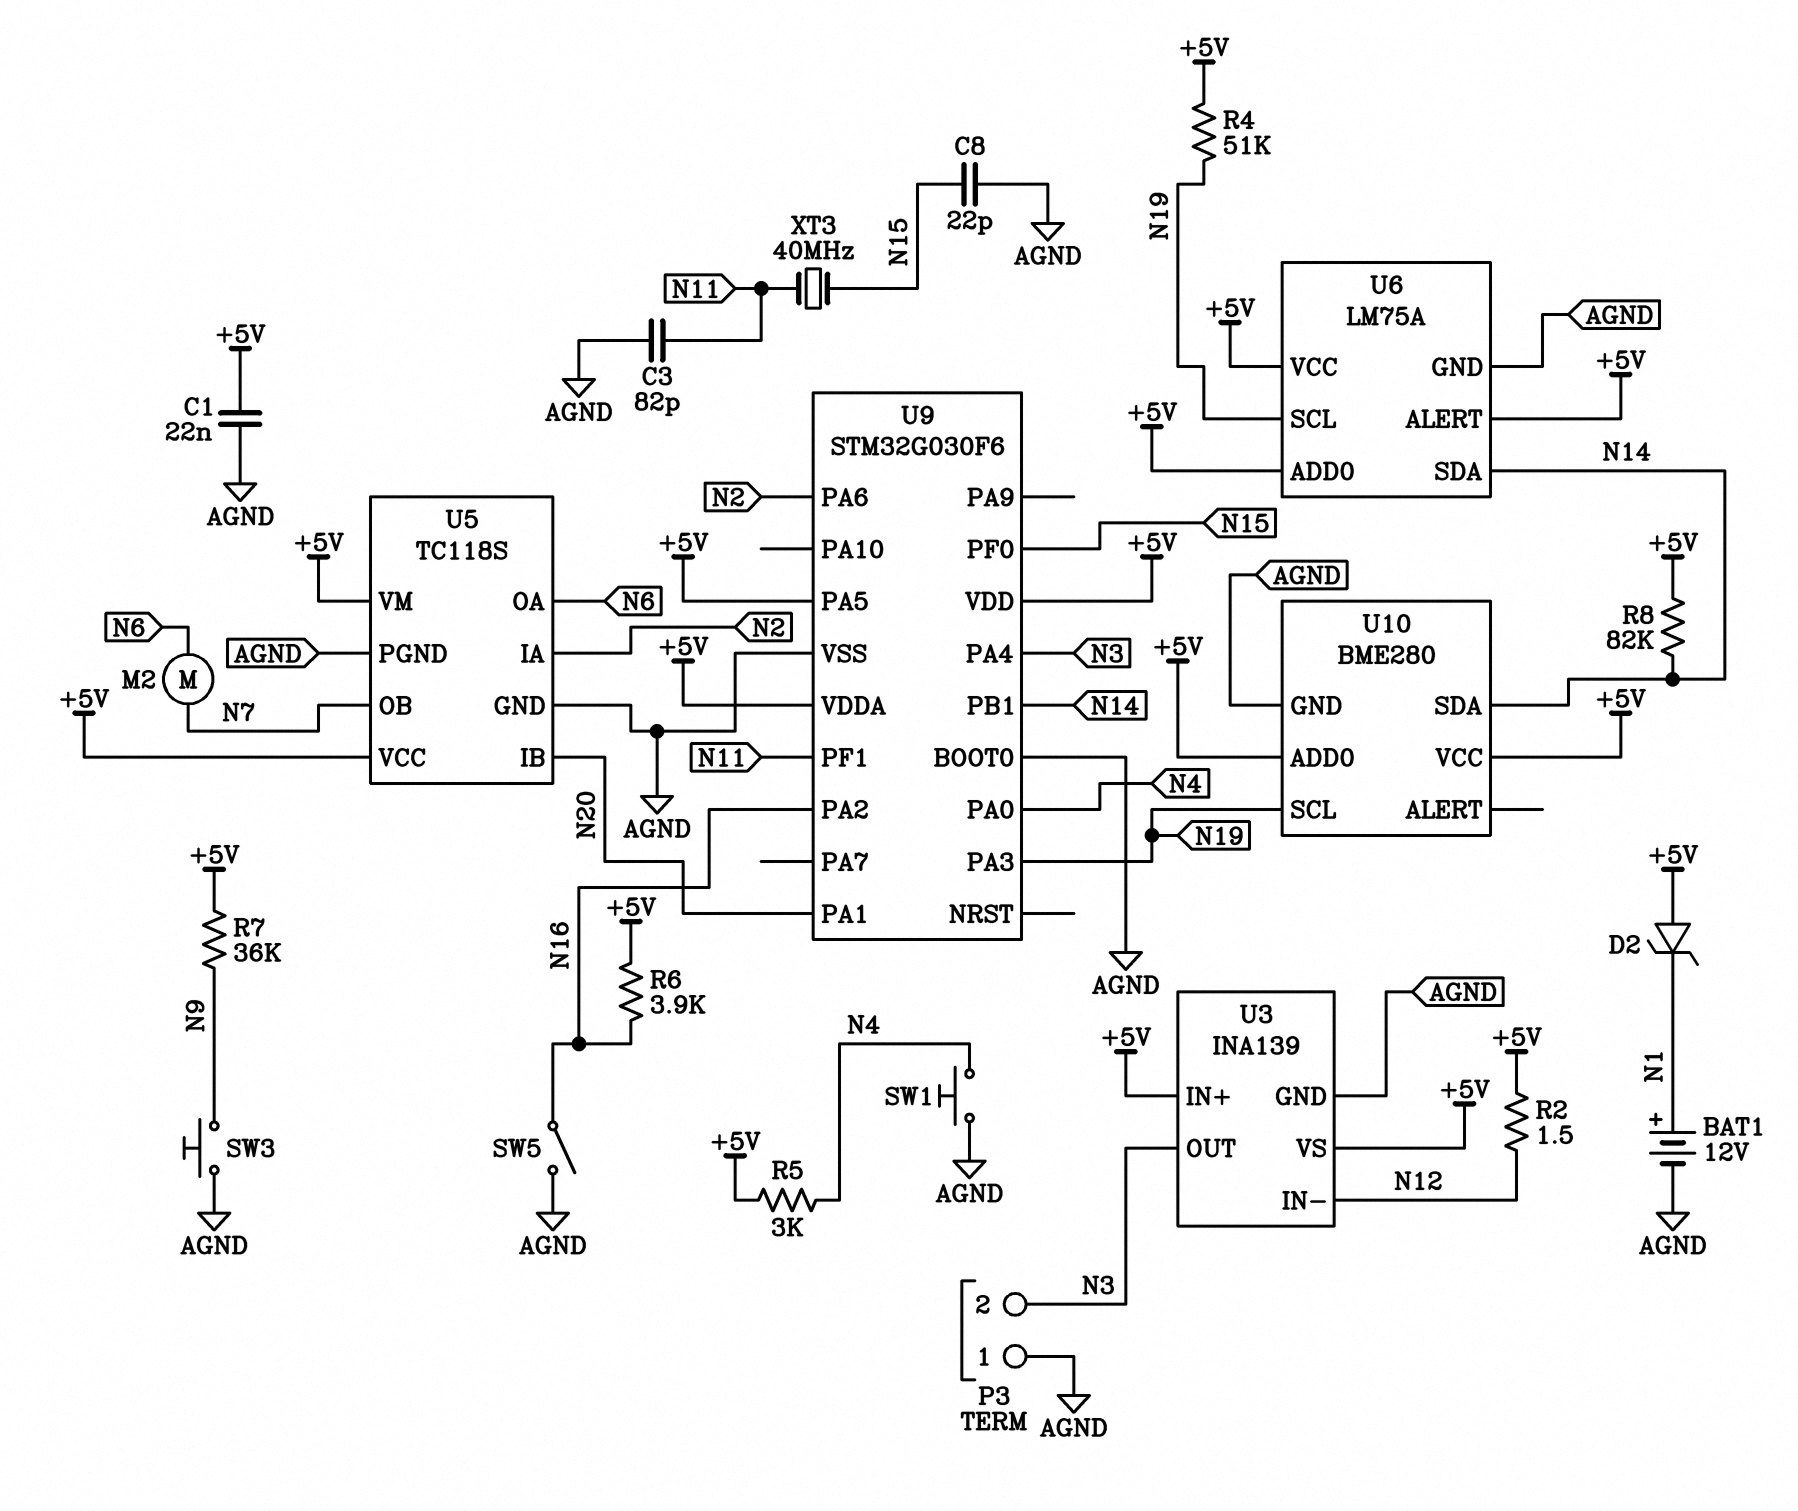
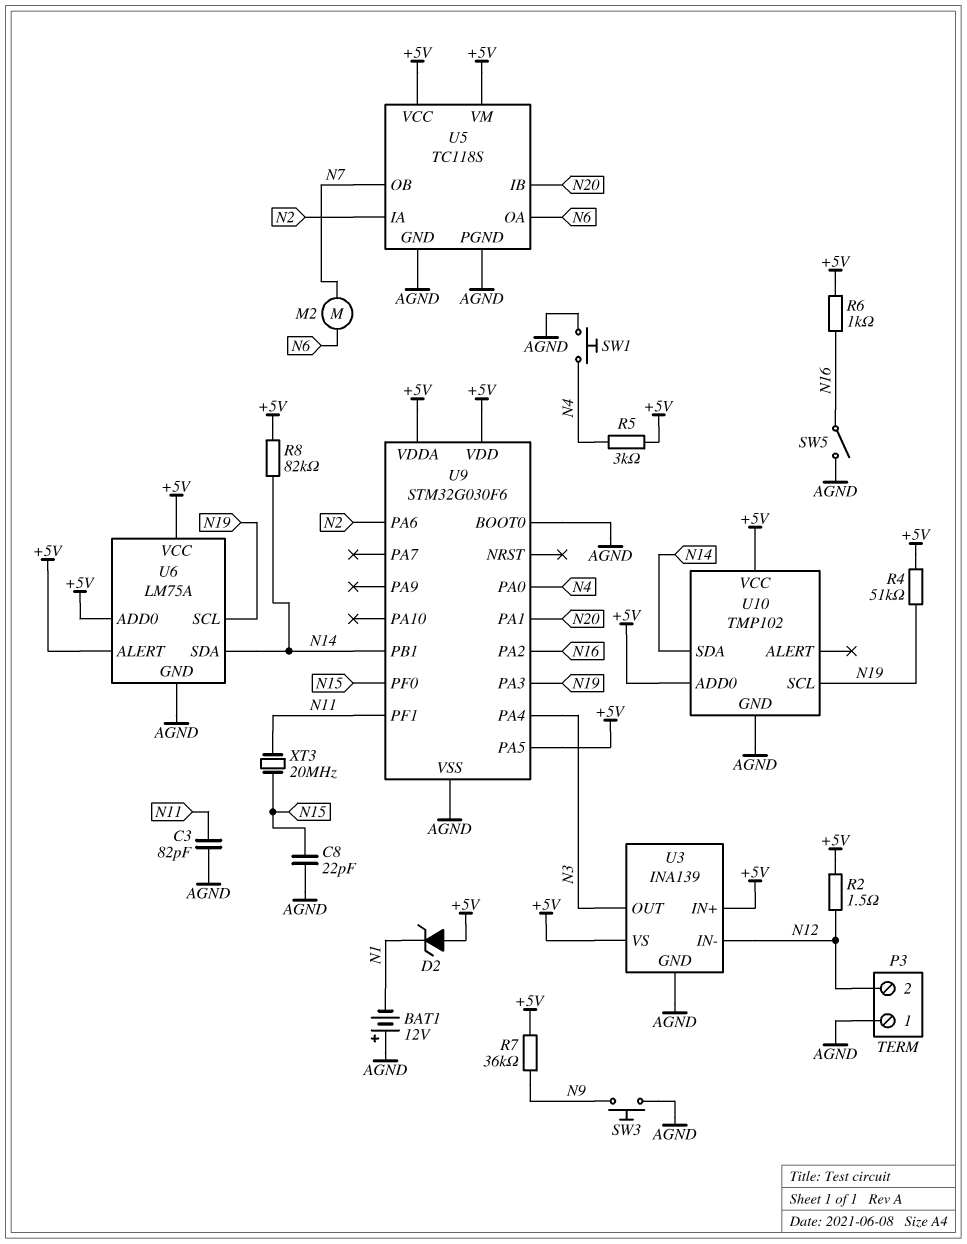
BAT1: 12V (plus N1, minus AGND) -> 12V (plus AGND, minus N1)
C1: 22nF (+5V, AGND) -> none
P3 pin 2: N3 -> N12
R6: 3.9k (+5V, N16) -> 1k (+5V, N16)
U10: BME280 -> TMP102
XT3: 40MHz (N11, N15) -> 20MHz (N11, N15)

